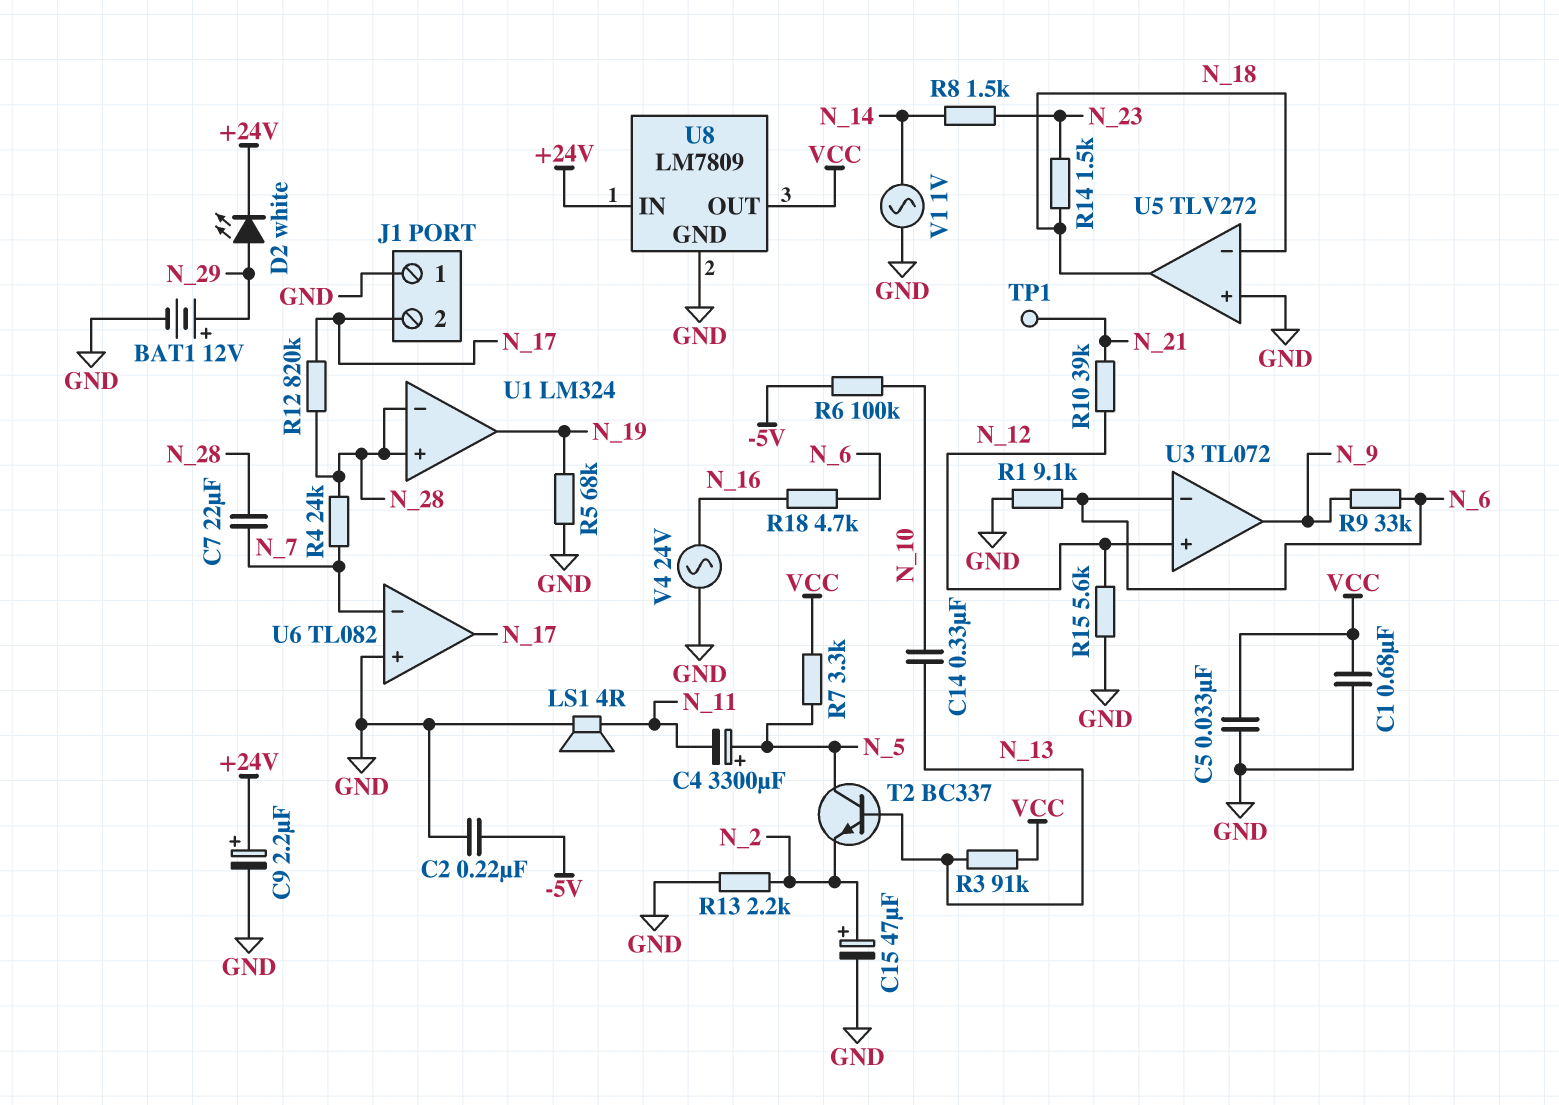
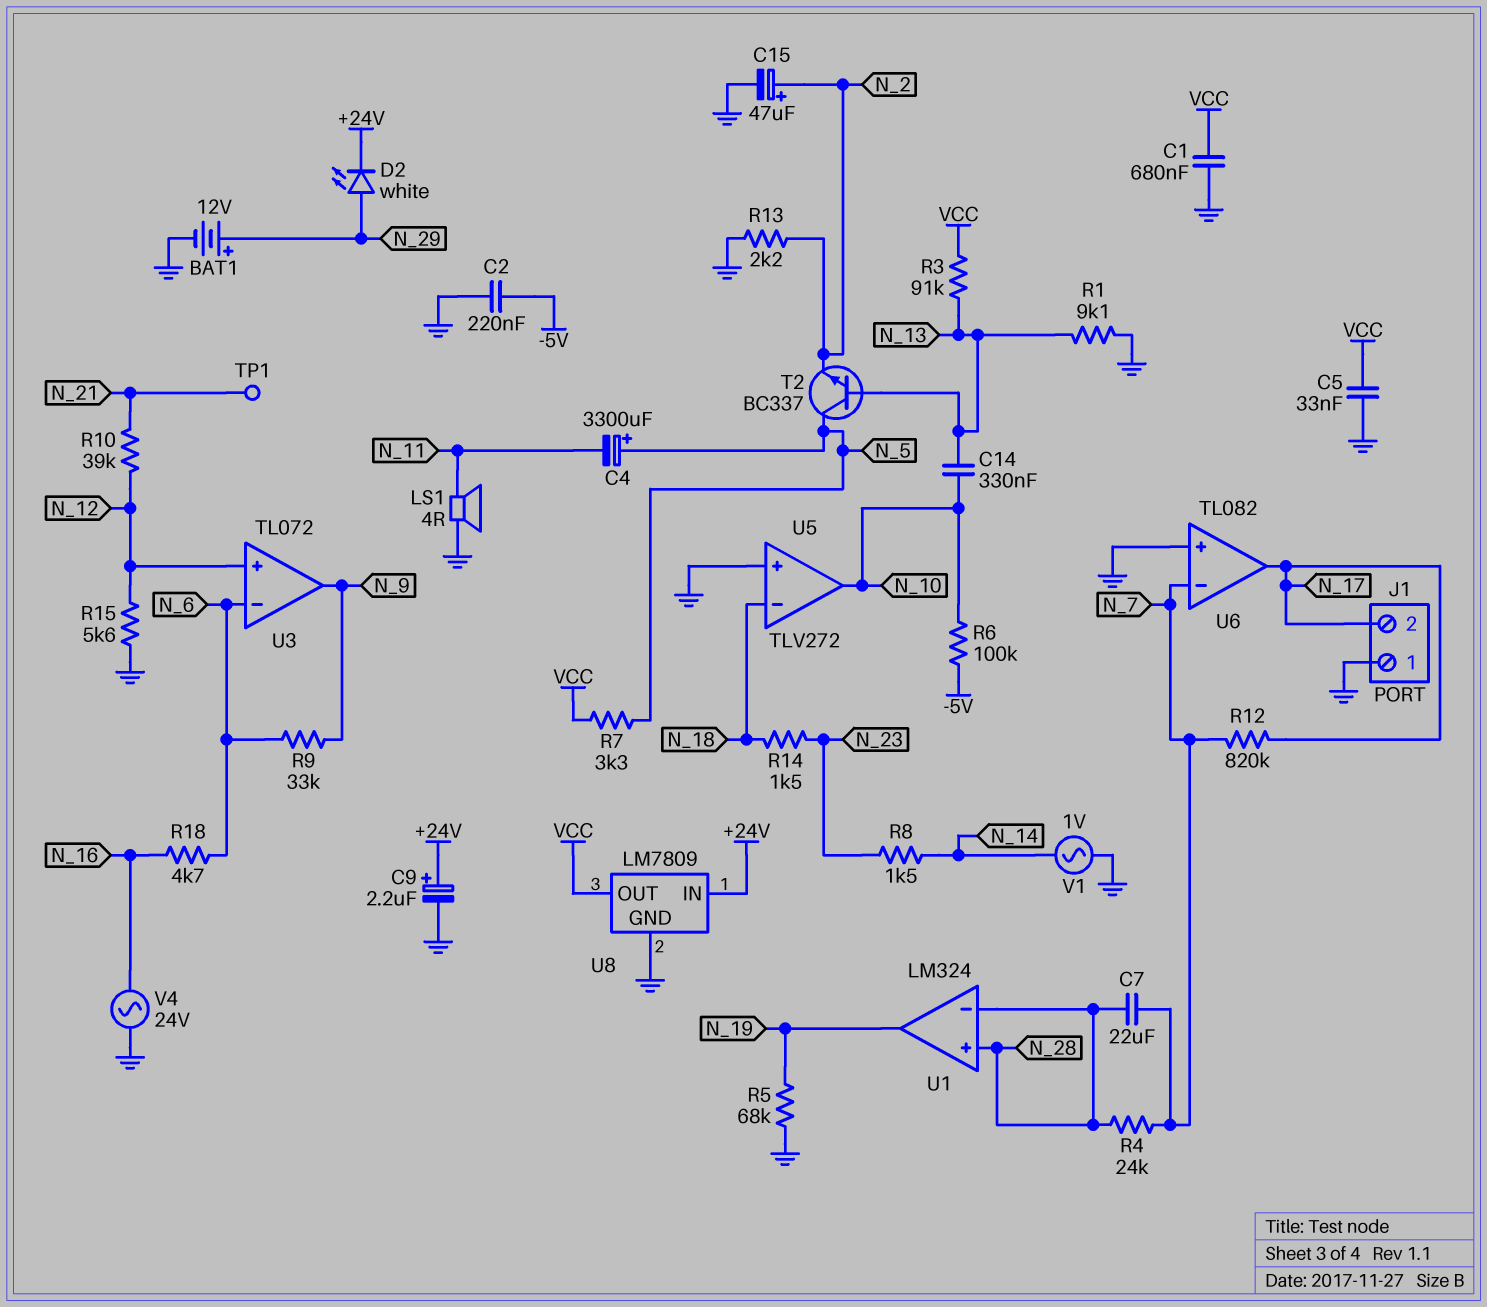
R1: 9.1k (GND, N_6) -> 9.1k (GND, N_13)
R12: 820k (N_17, N_28) -> 820k (N_7, N_17)
U5 pin out: N_18 -> N_10

